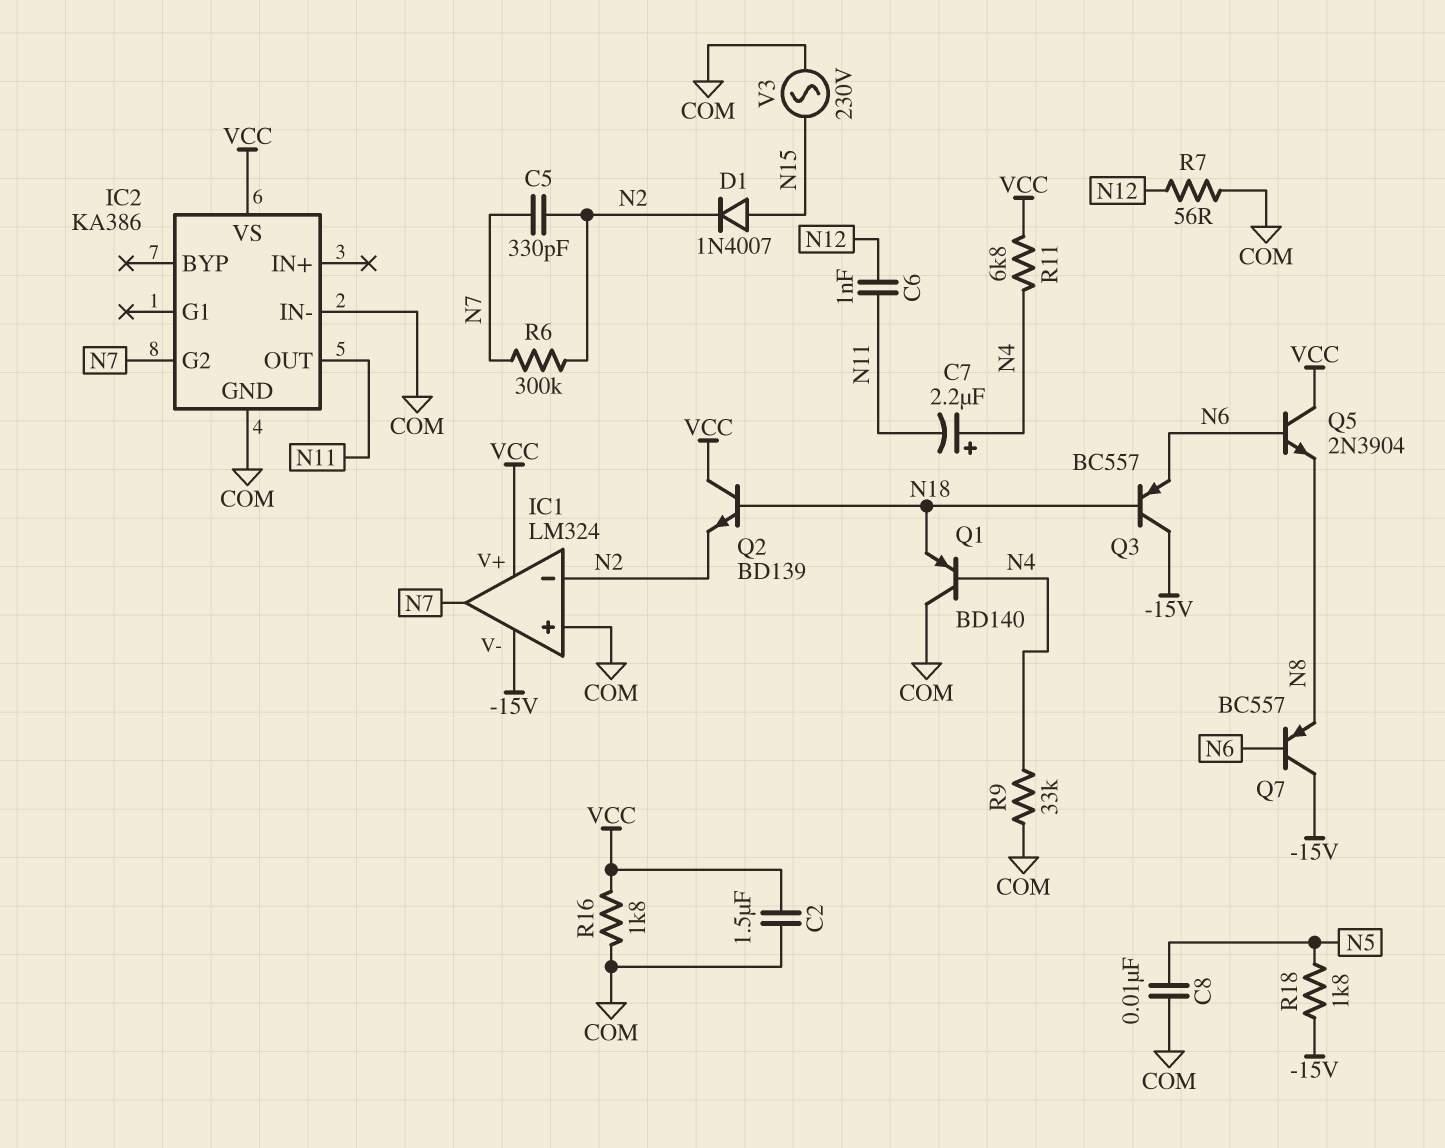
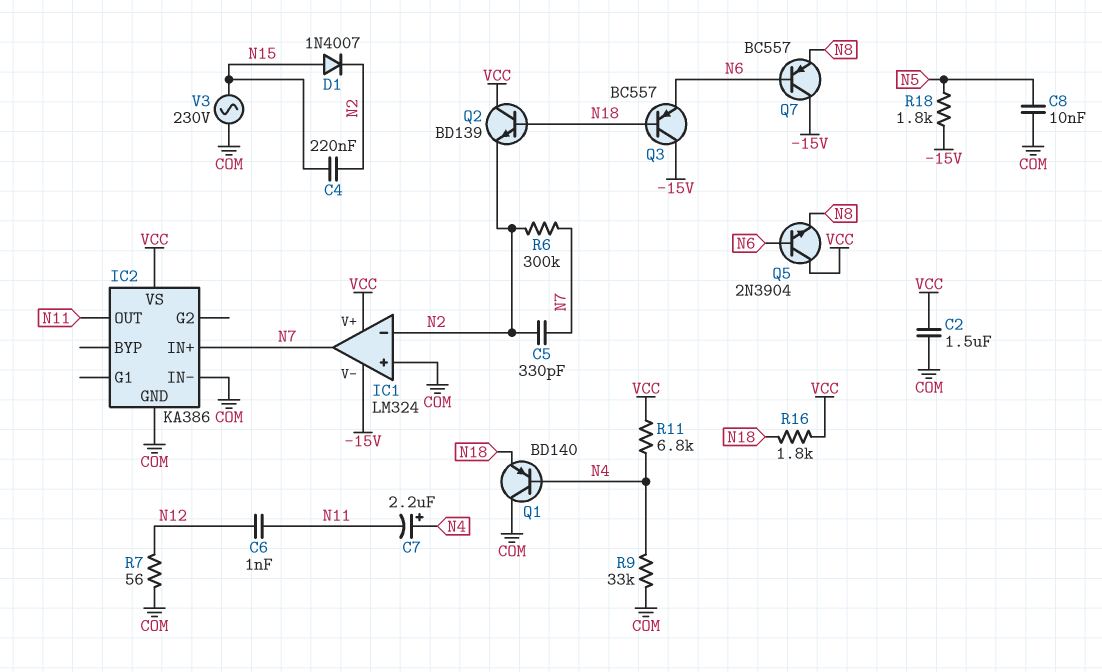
C4: none -> 220nF (N2, N15)
IC2 pin G2: N7 -> none
IC2 pin IN+: none -> N7
R16: 1.8k (COM, VCC) -> 1.8k (N18, VCC)

